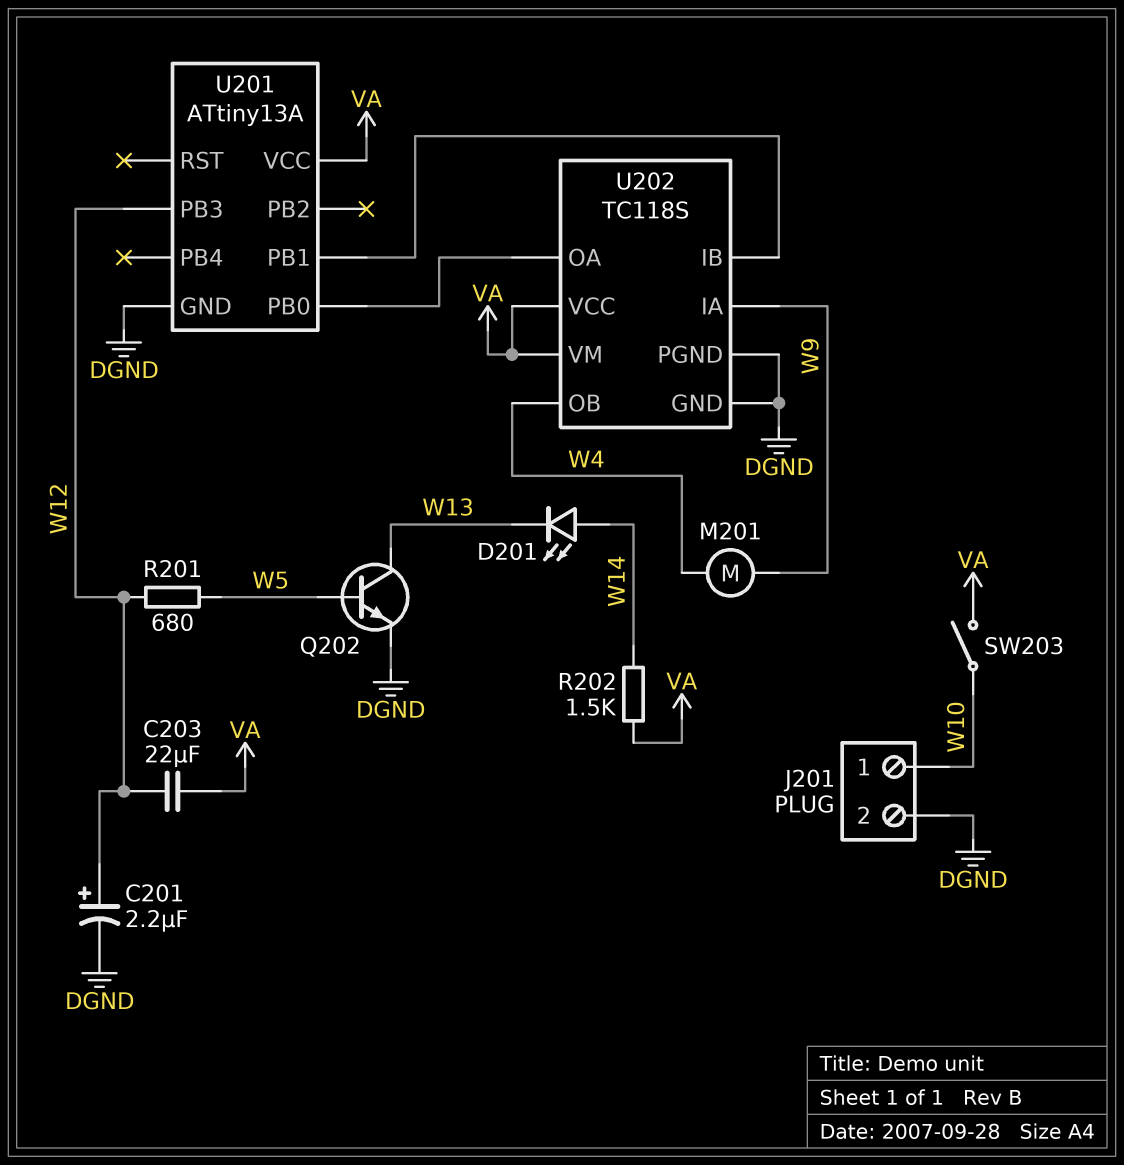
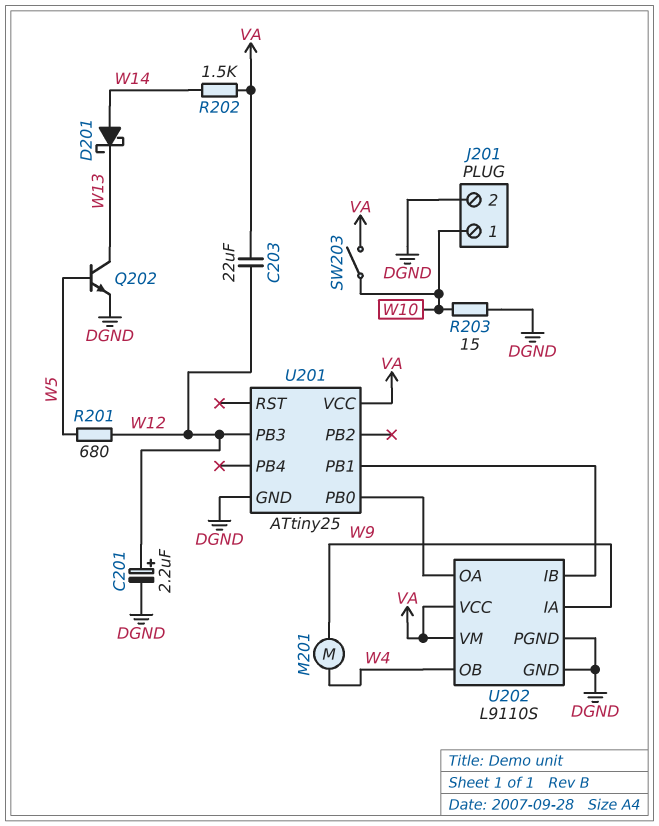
D201: LED (A W14, K W13) -> schottky (A W14, K W13)
R203: none -> 15 (DGND, W10)
U201: ATtiny13A -> ATtiny25
U202: TC118S -> L9110S

